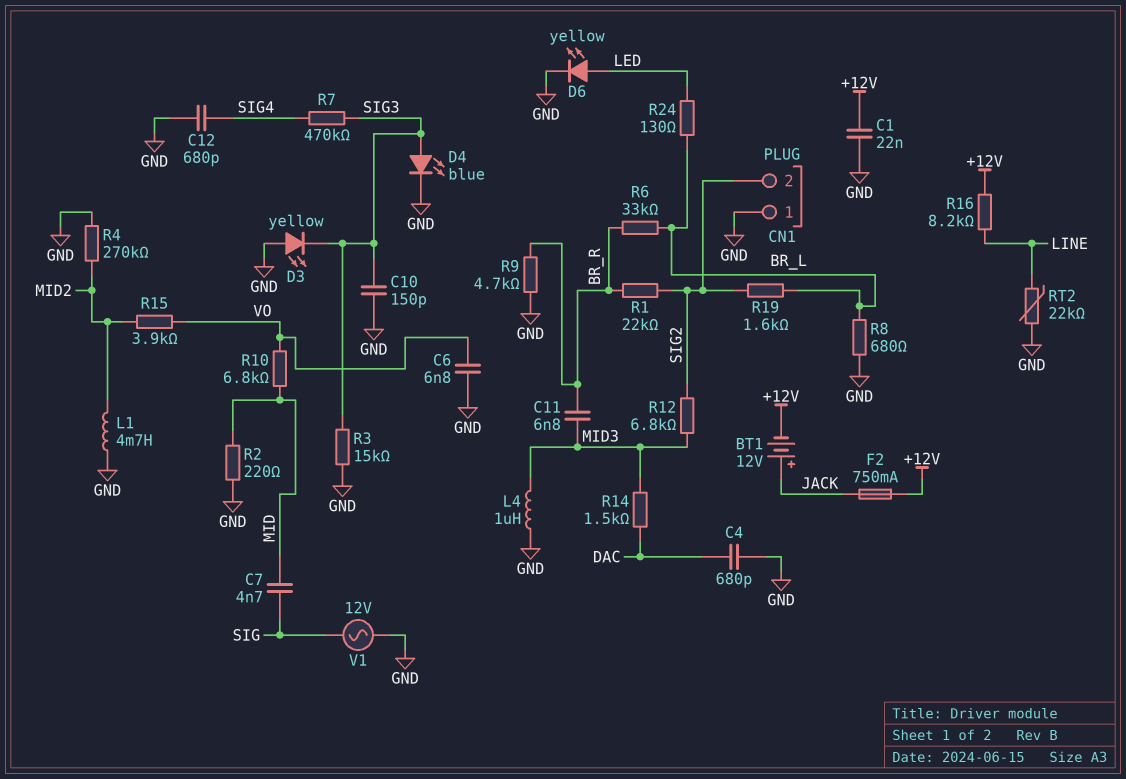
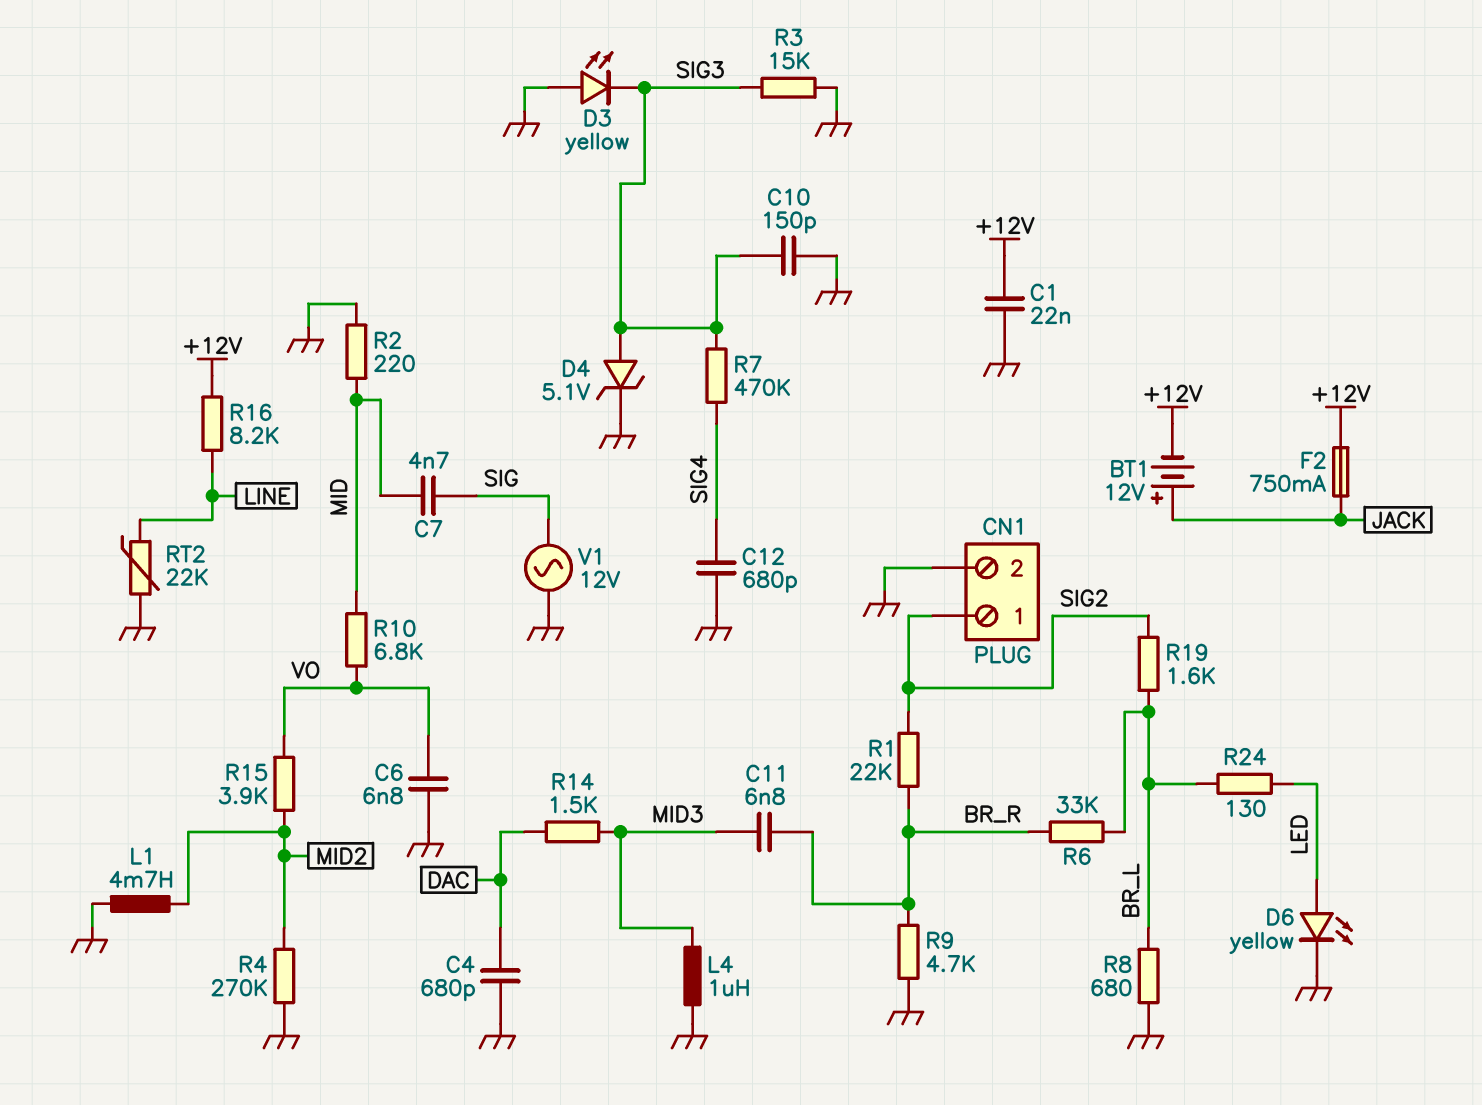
CN1 pin 1: GND -> SIG2
CN1 pin 2: SIG2 -> GND
D4: LED blue (A SIG3, K GND) -> zener 5.1V (A SIG3, K GND)
R12: 6.8k (MID3, SIG2) -> none

